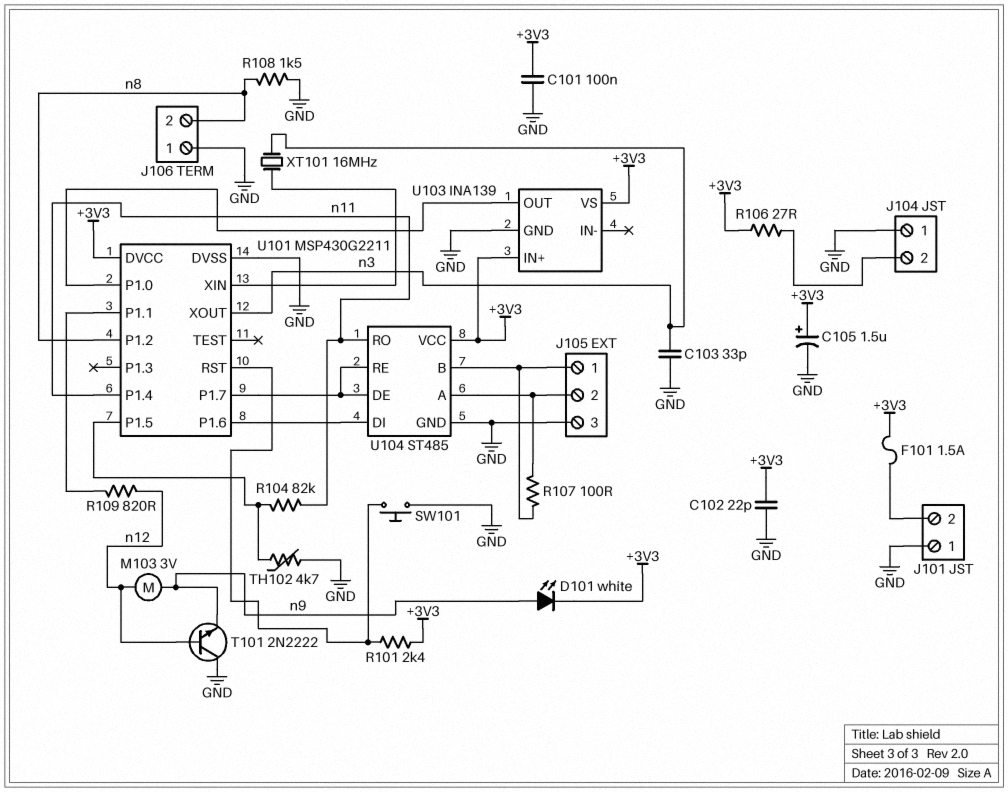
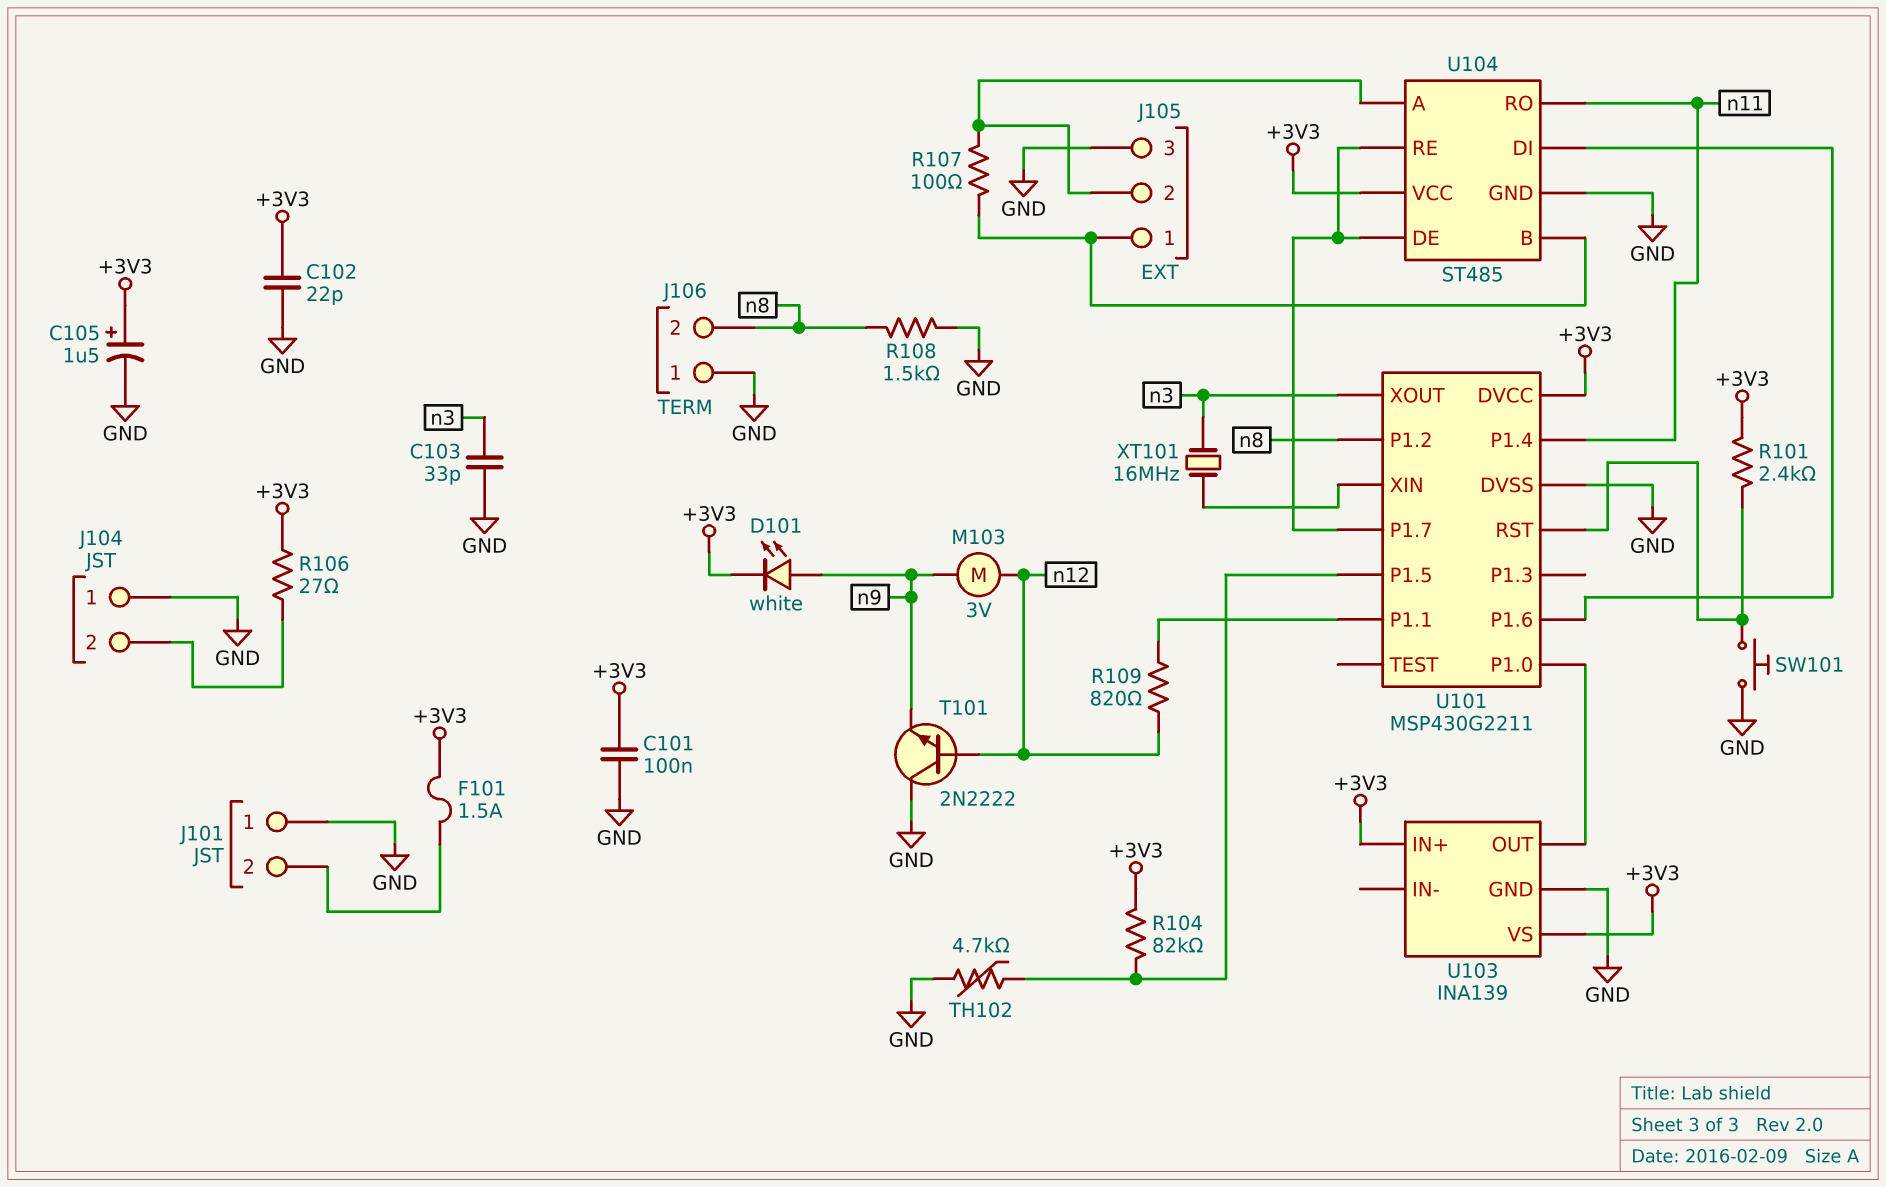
R104: 82k (U101/P1.5, n11) -> 82k (+3V3, U101/P1.5)

